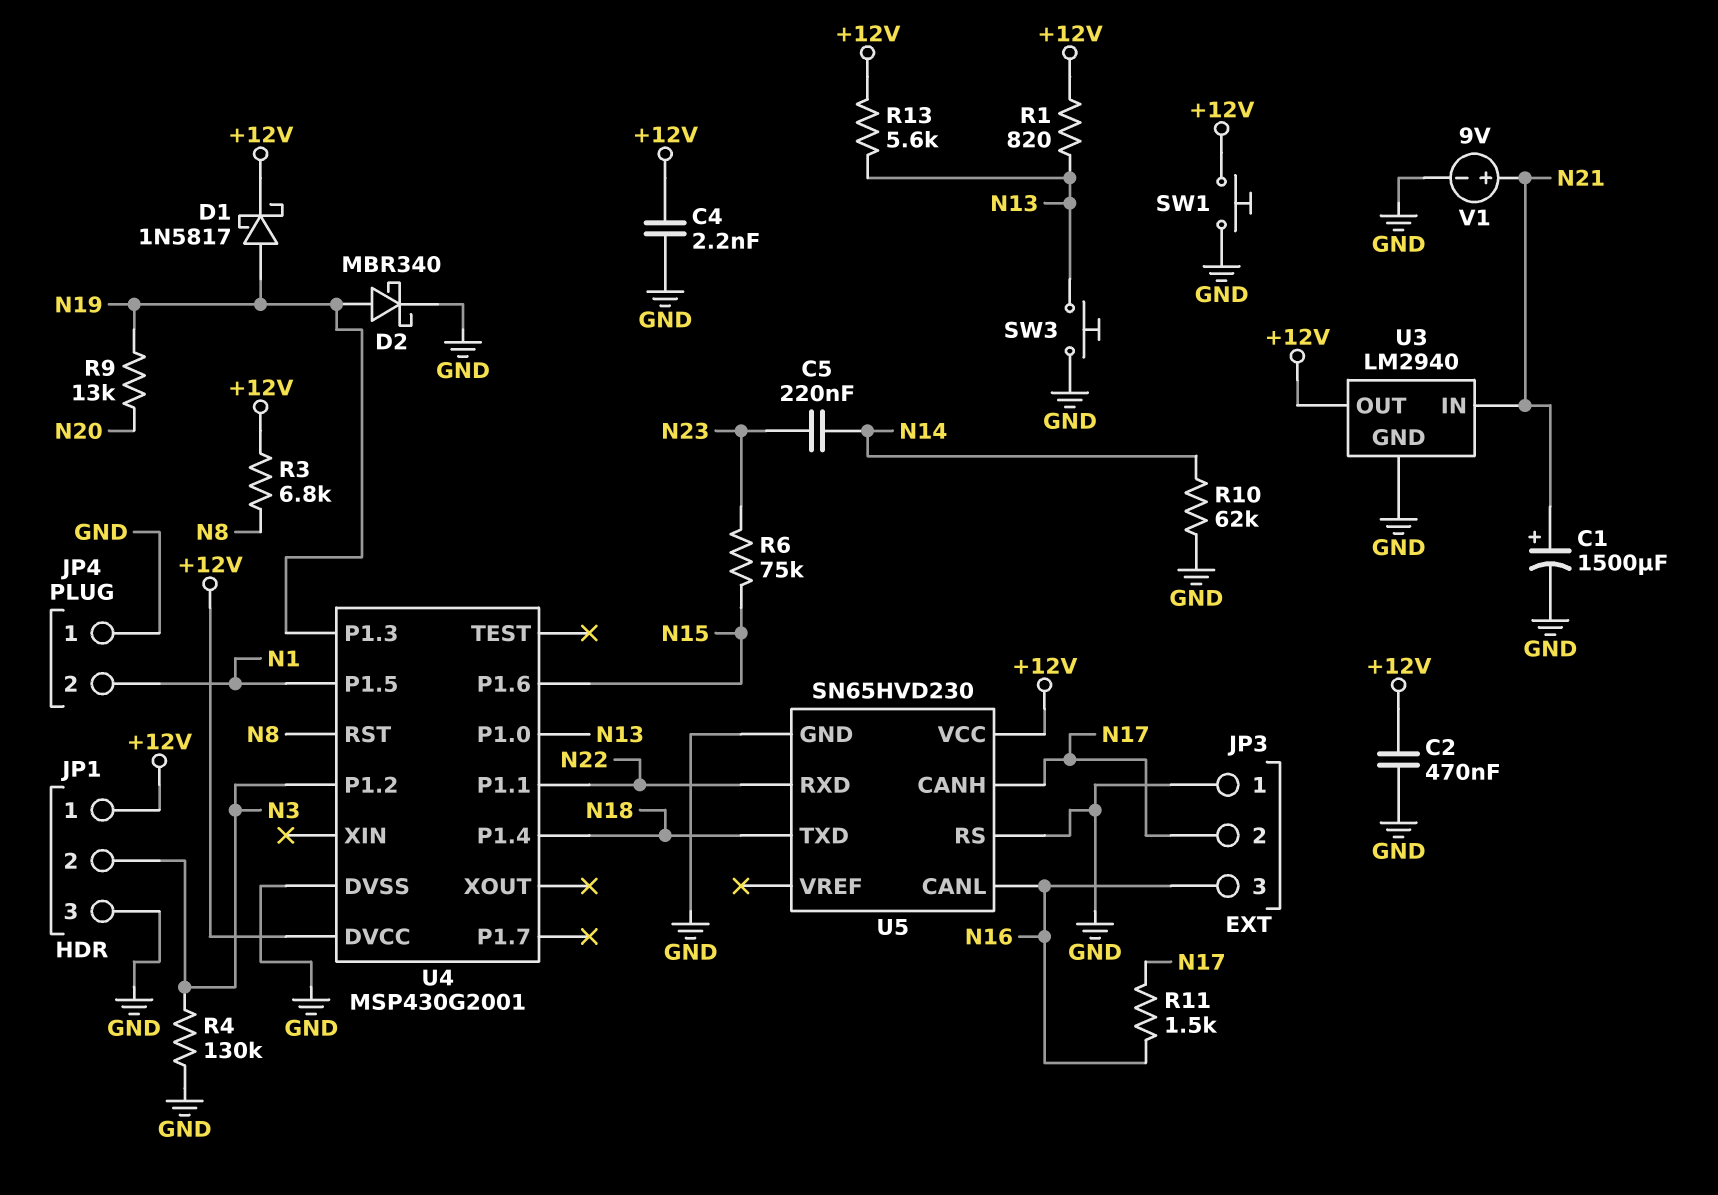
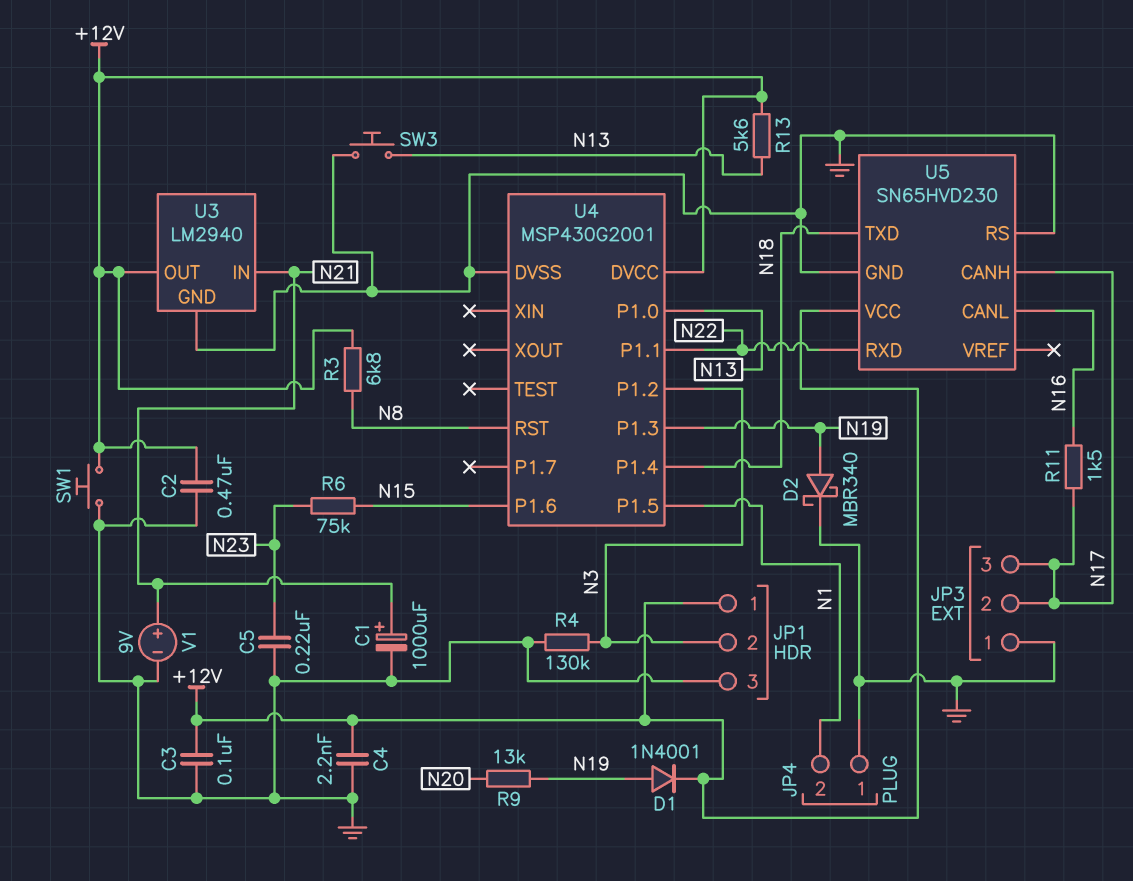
C1: 1500uF (plus N21, minus GND) -> 1000uF (plus N21, minus GND)
C3: none -> 100nF (+12V, GND)
C5: 220nF (N14, N23) -> 220nF (GND, N23)
D1: schottky 1N5817 (A N19, K +12V) -> diode 1N4001 (A N19, K +12V)
JP3 pin 3: N16 -> N17
R1: 820 (+12V, N13) -> none
R10: 62k (GND, N14) -> none

